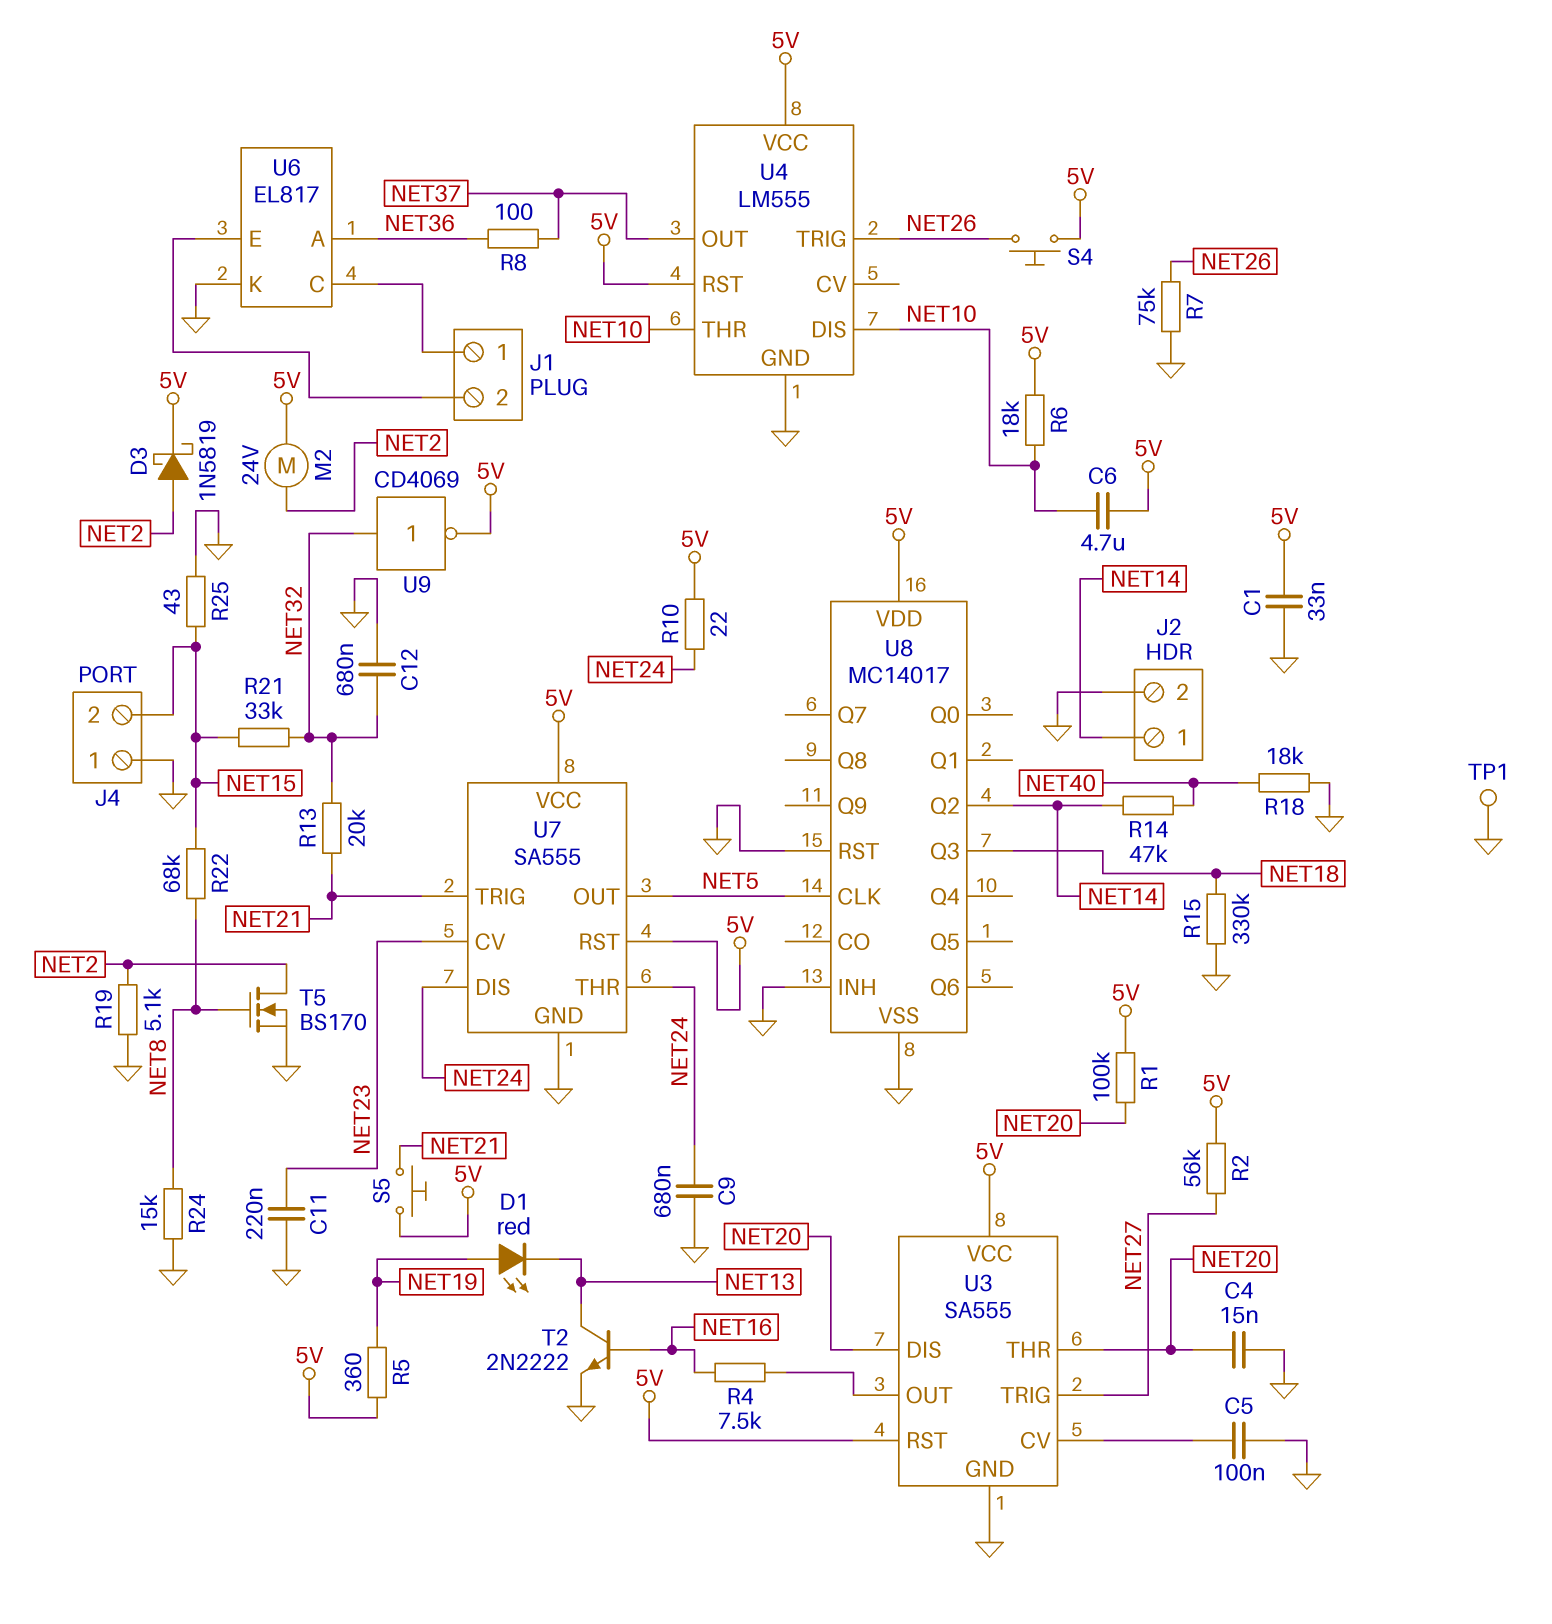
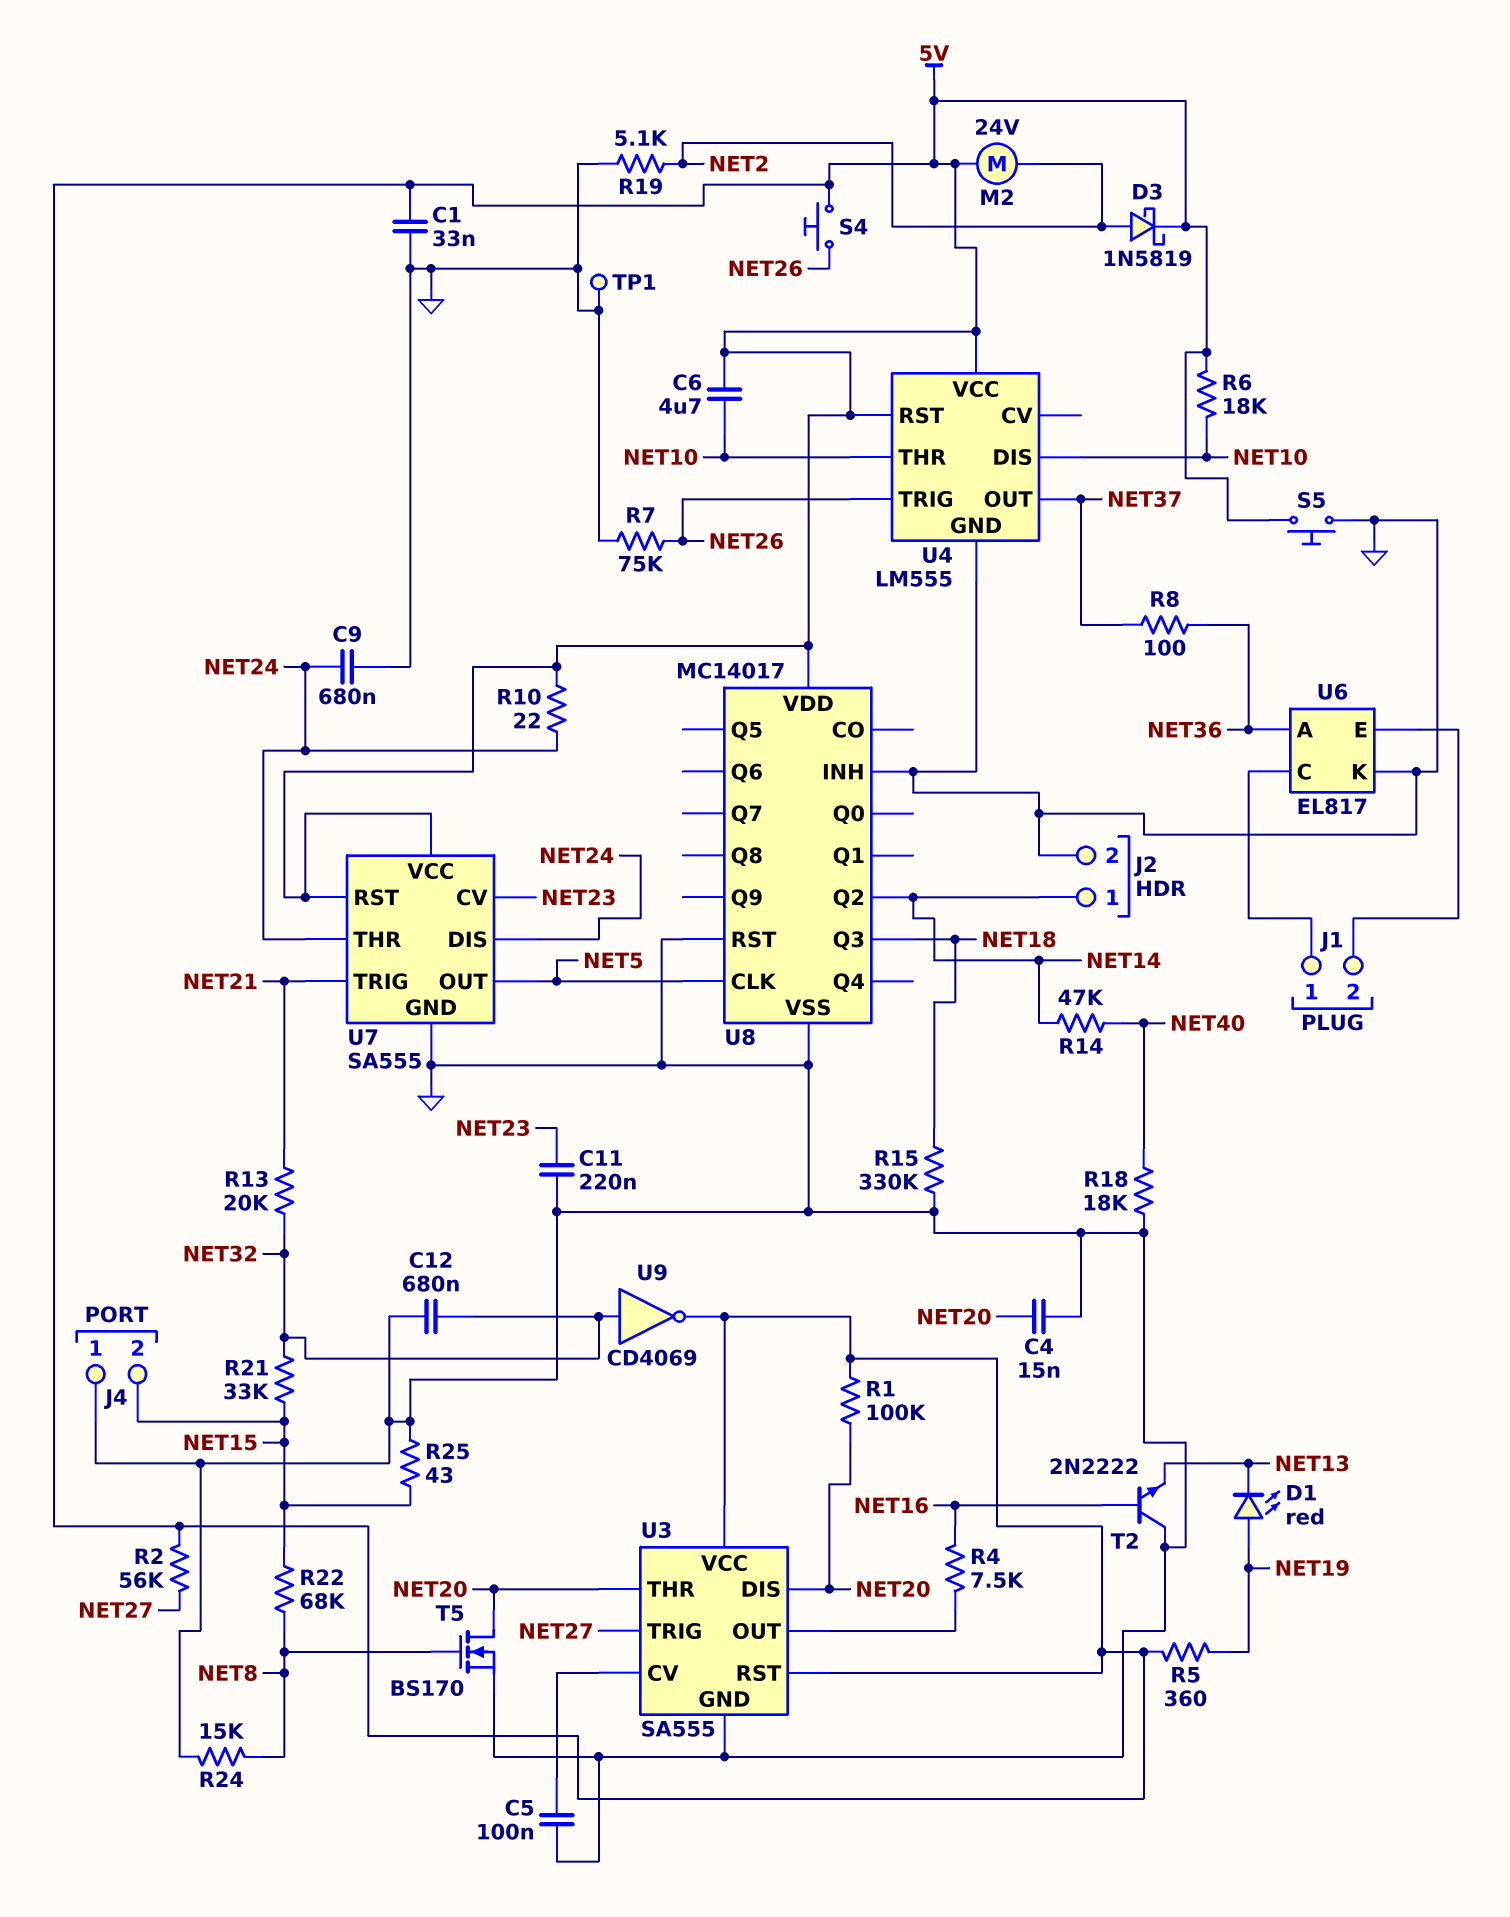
S5: button (5V, NET21) -> button (5V, GND)
T2: NPN 2N2222 (B NET16, C NET13, E GND) -> NPN 2N2222 (B NET16, C GND, E NET13)
T5: NMOS BS170 (G NET8, D NET2, S GND) -> NMOS BS170 (G NET8, D NET20, S GND)

